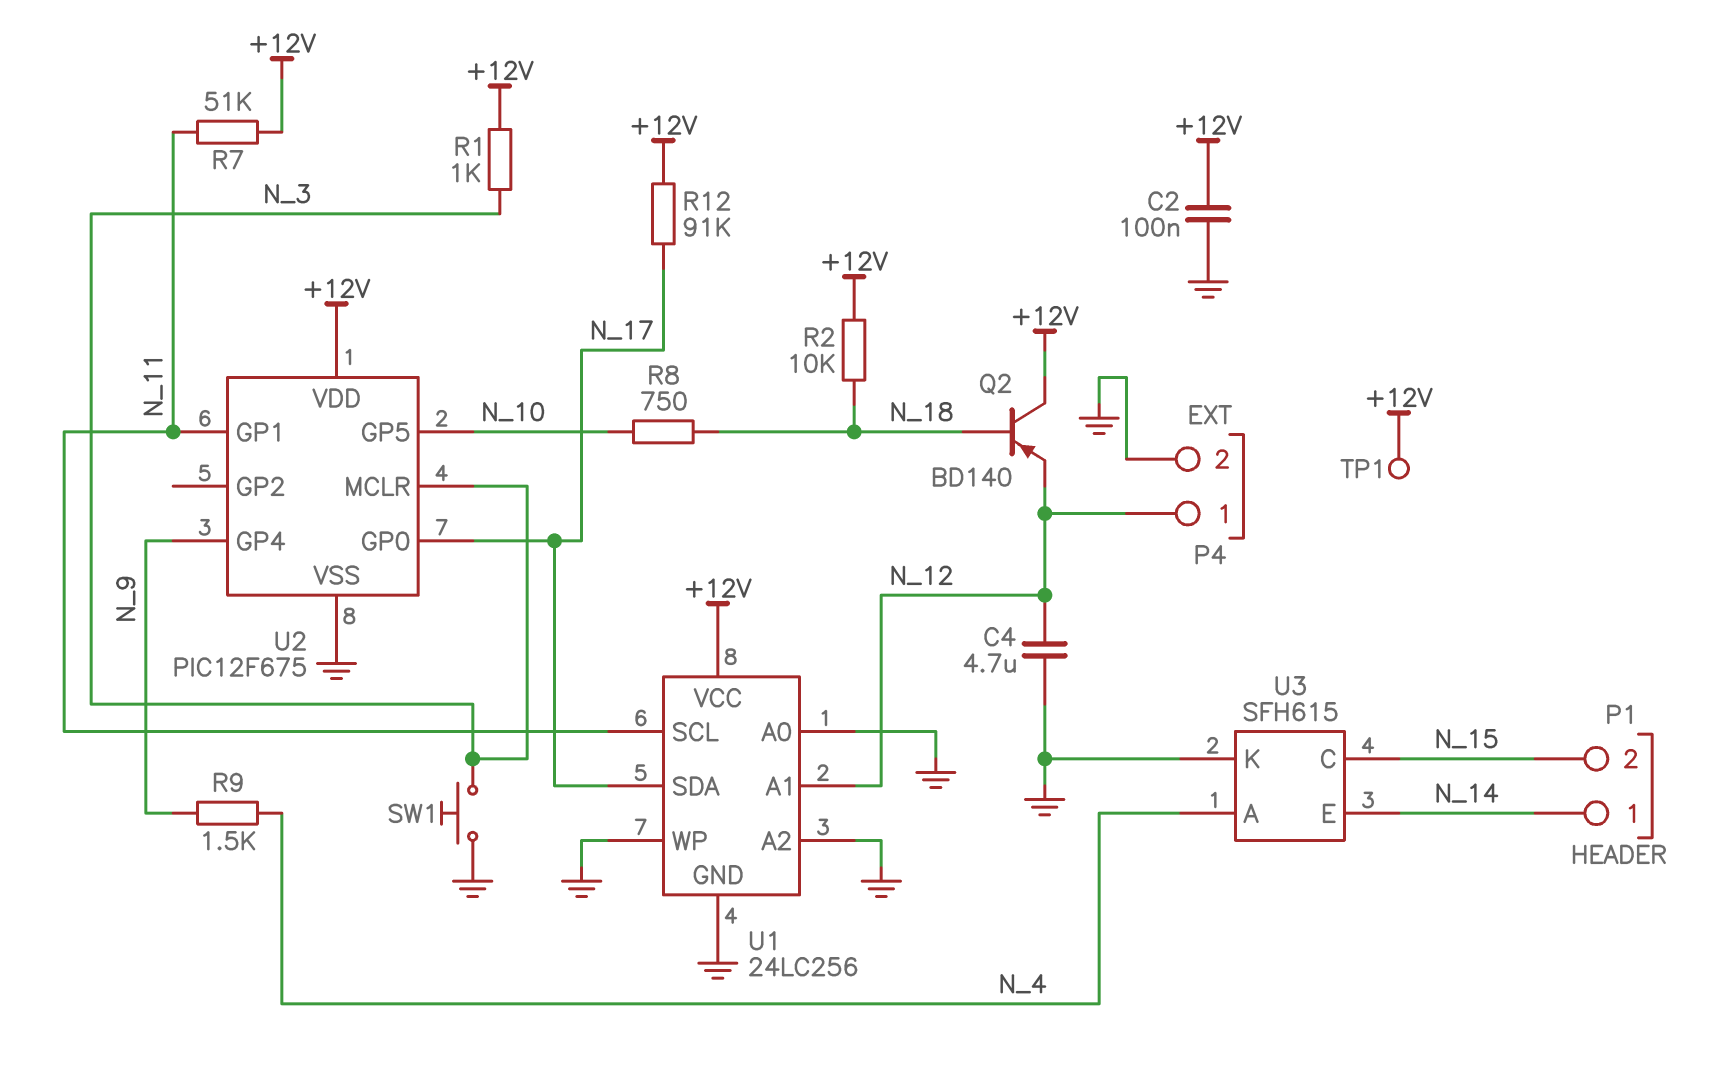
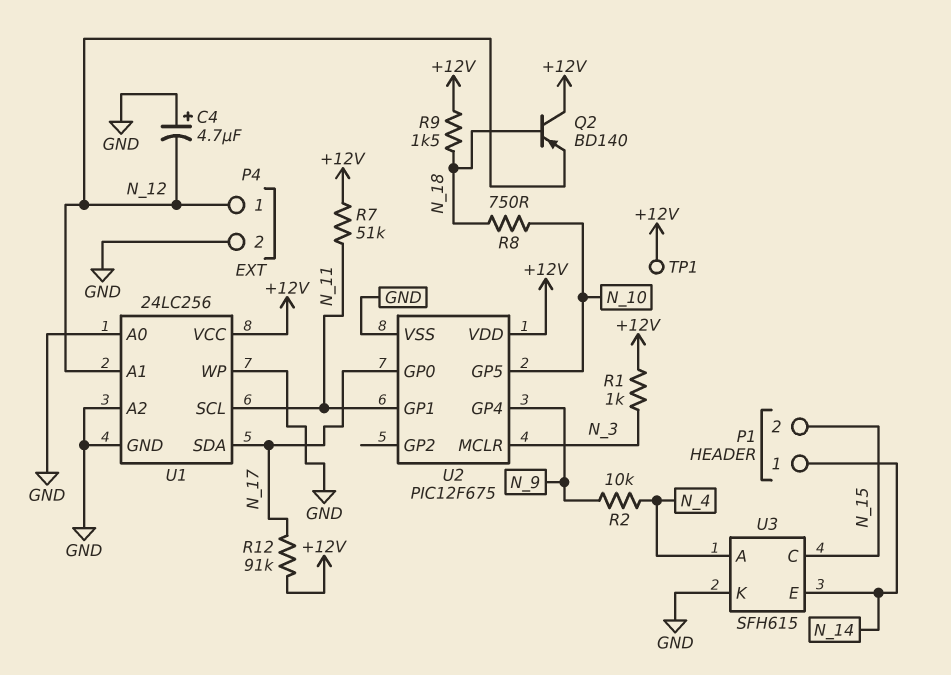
C2: 100nF (+12V, GND) -> none
C4: 4.7uF (GND, N_12) -> 4.7uF (plus GND, minus N_12)
R2: 10k (+12V, N_18) -> 10k (N_4, N_9)
R9: 1.5k (N_4, N_9) -> 1.5k (+12V, N_18)
SW1: button (GND, N_3) -> none

